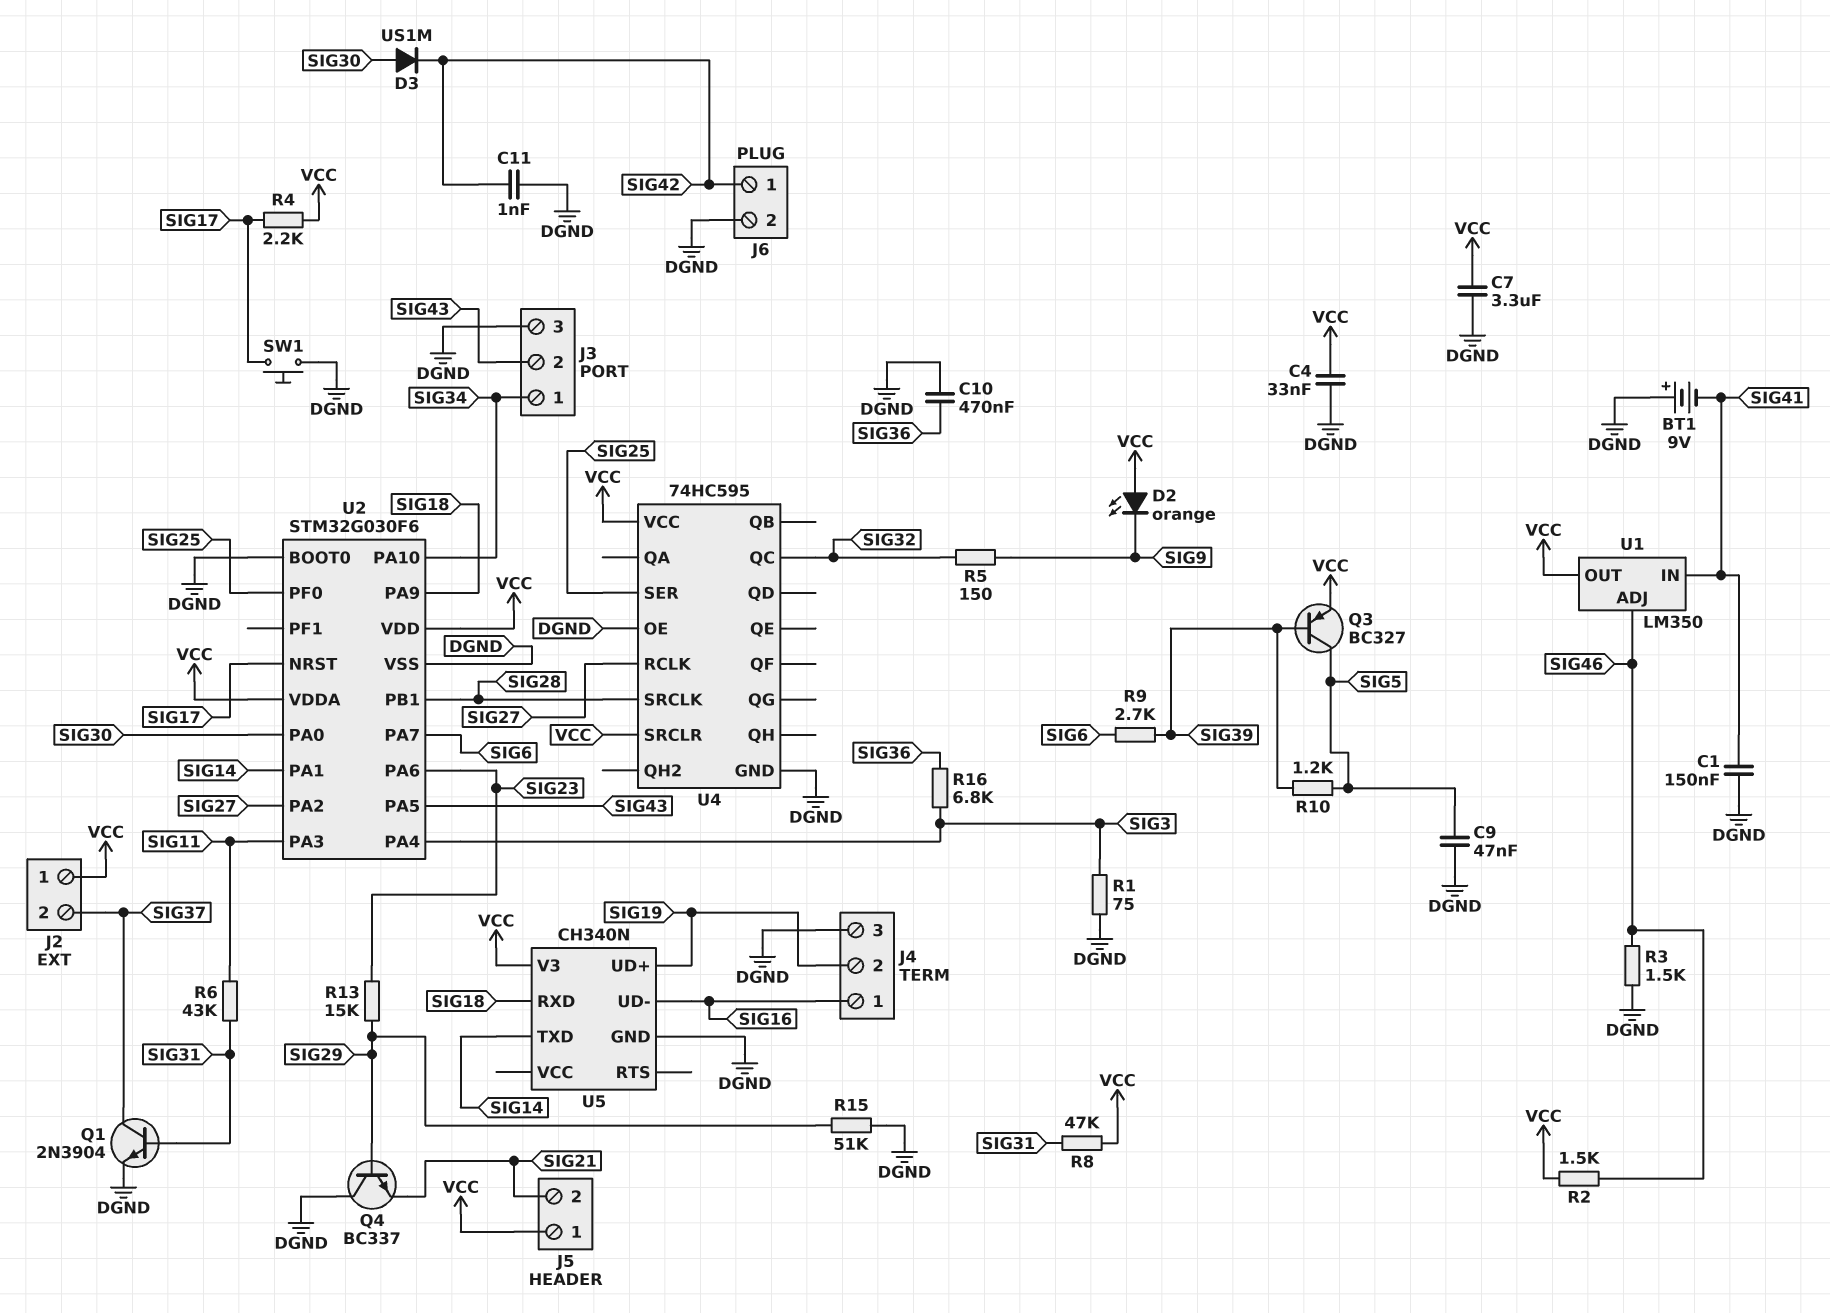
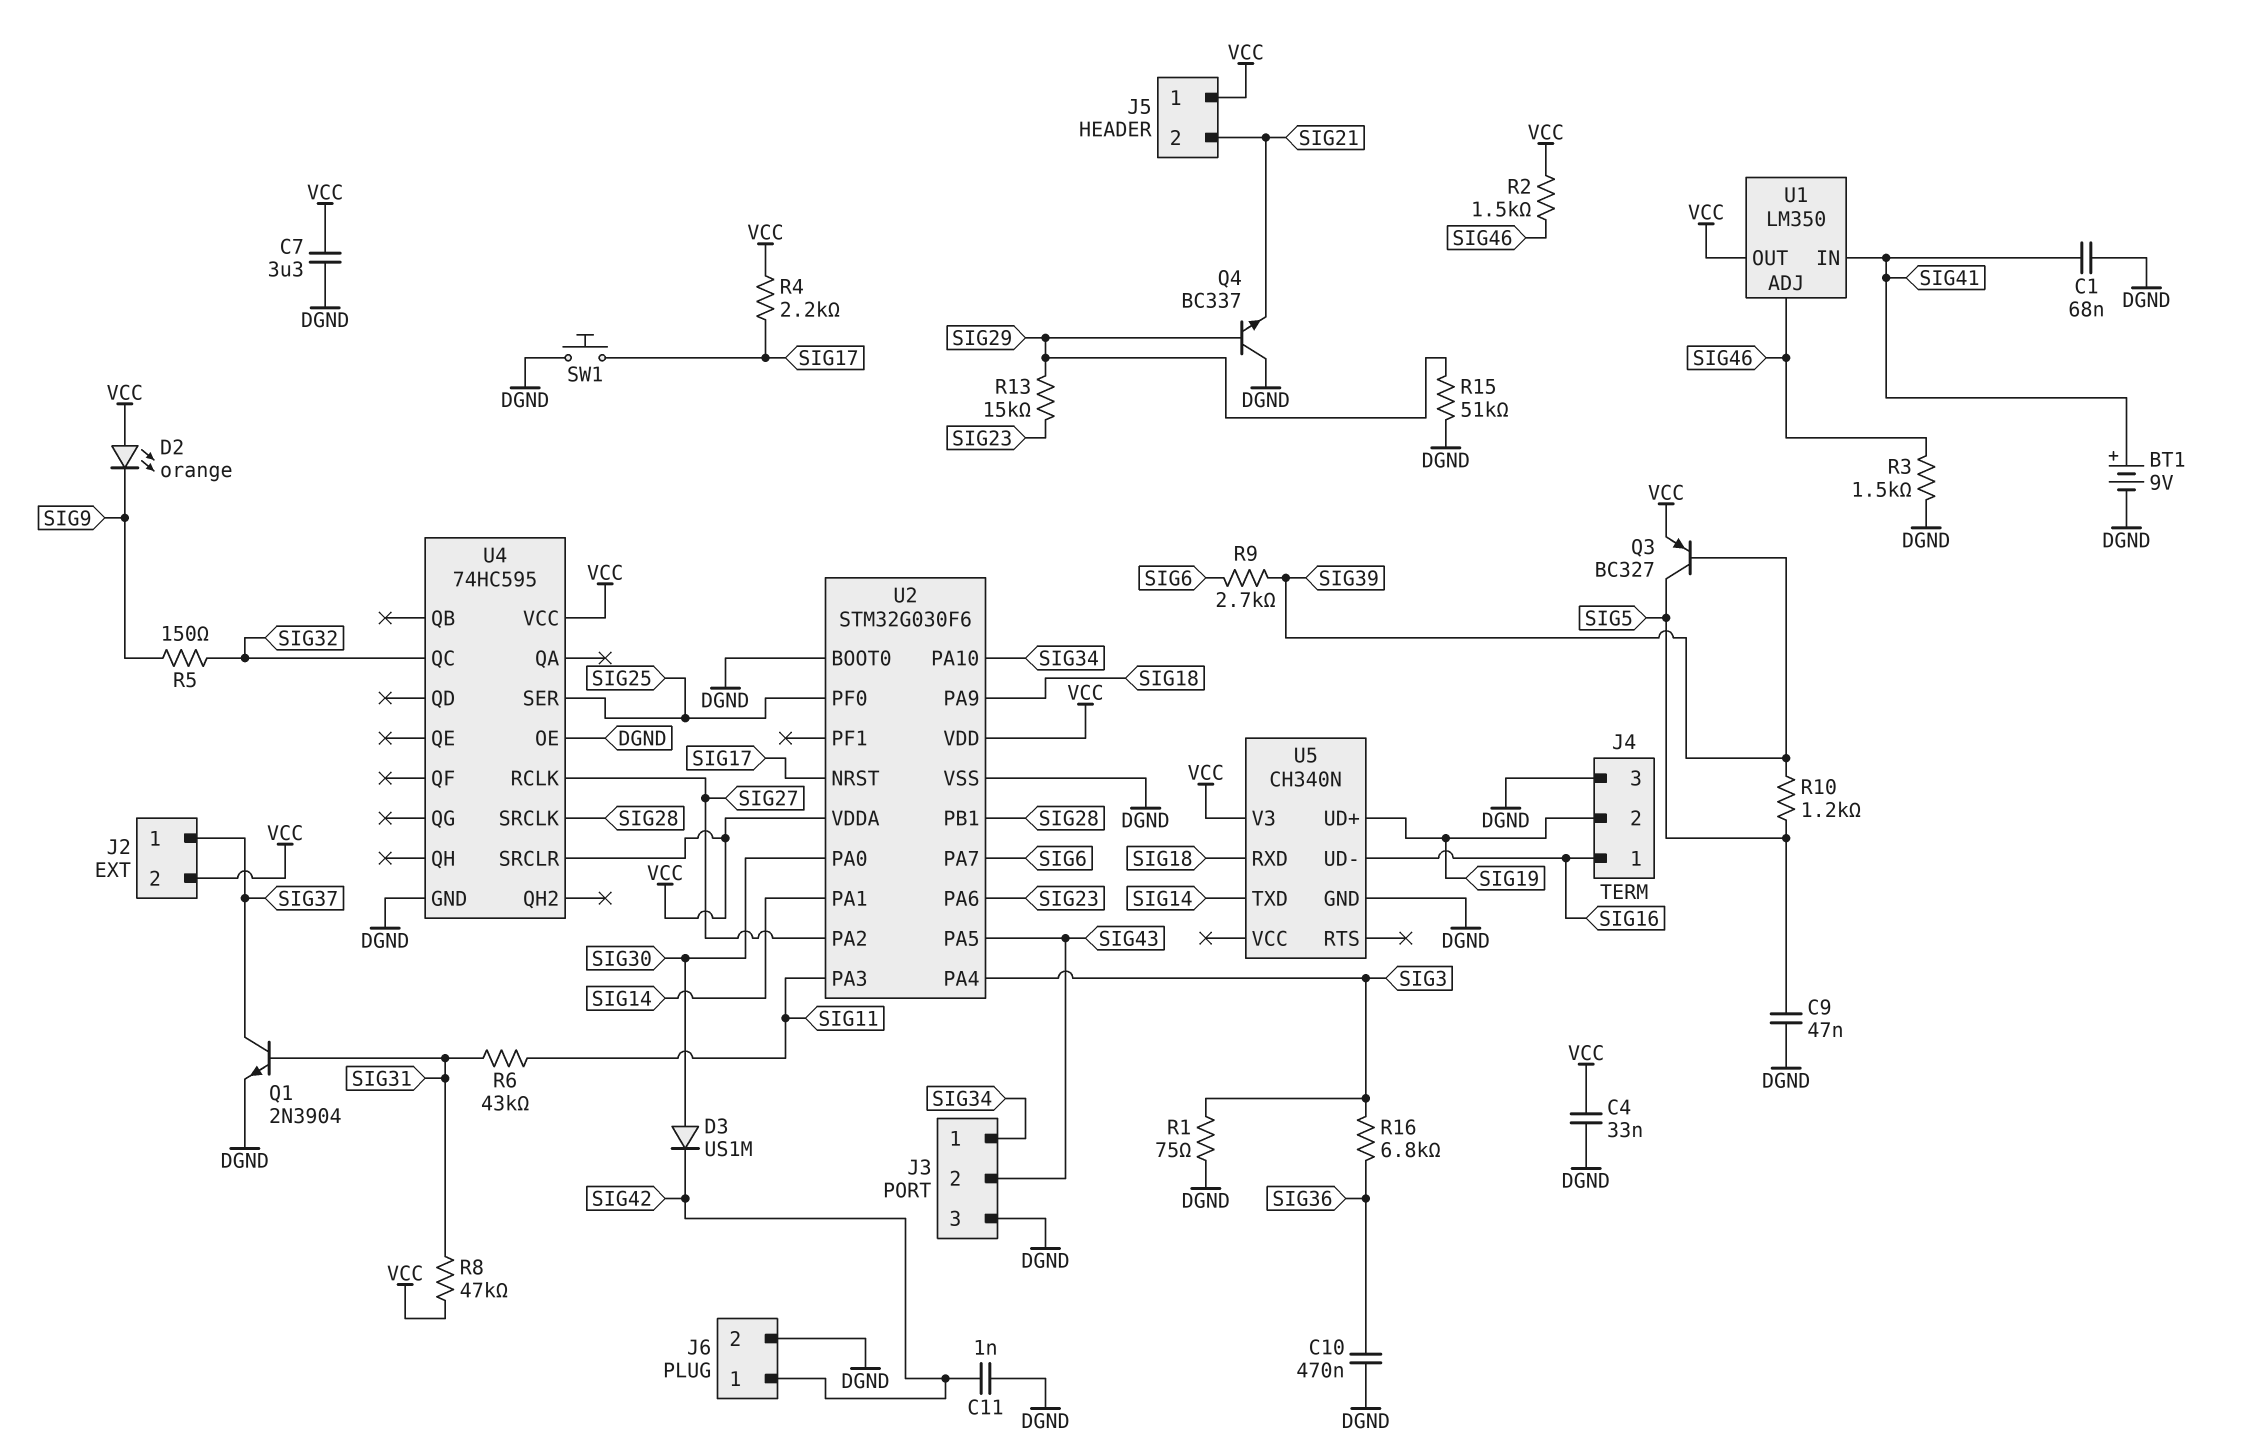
BT1: 9V (plus DGND, minus SIG41) -> 9V (plus SIG41, minus DGND)
C1: 150nF (DGND, SIG41) -> 68nF (DGND, SIG41)
J2 pin 1: VCC -> SIG37
J2 pin 2: SIG37 -> VCC

